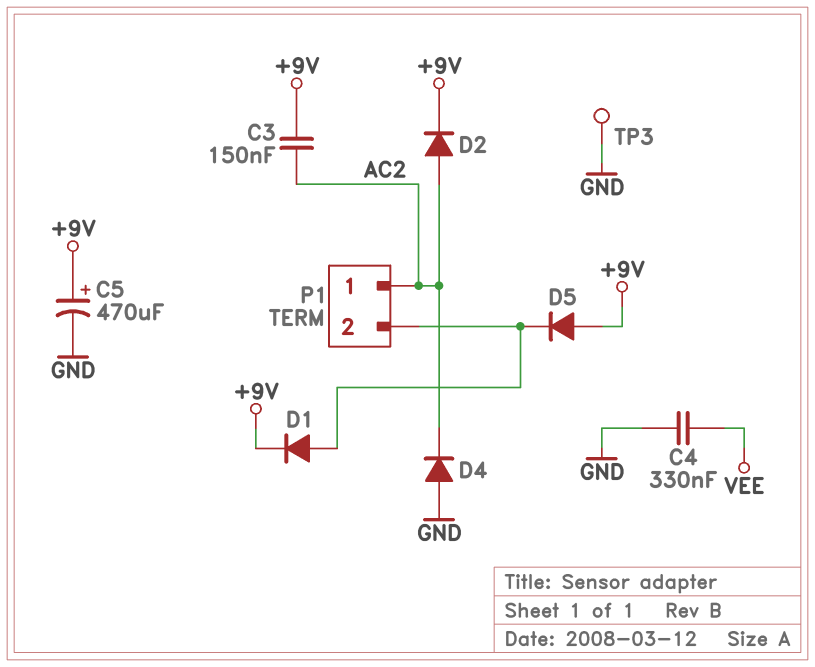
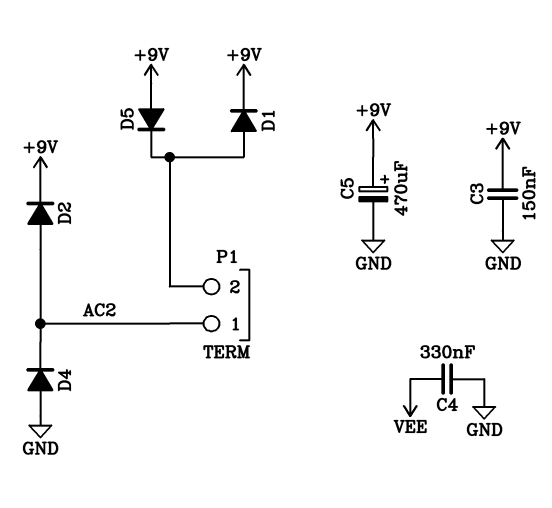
C3: 150nF (+9V, AC2) -> 150nF (+9V, GND)
TP3: test point (GND) -> none

